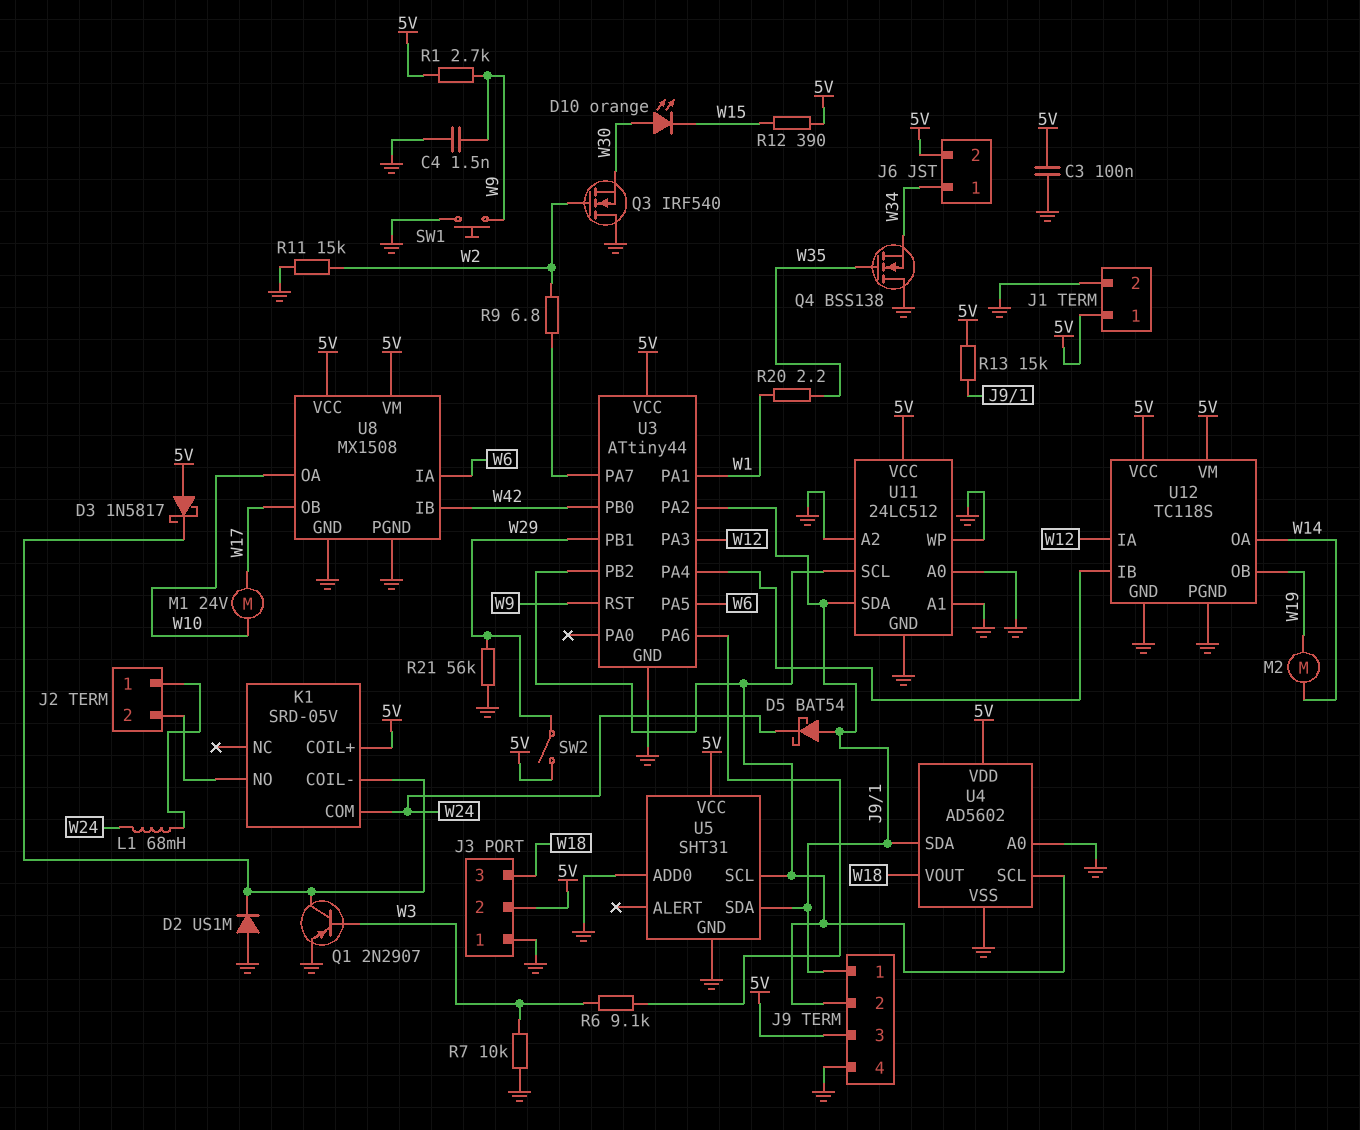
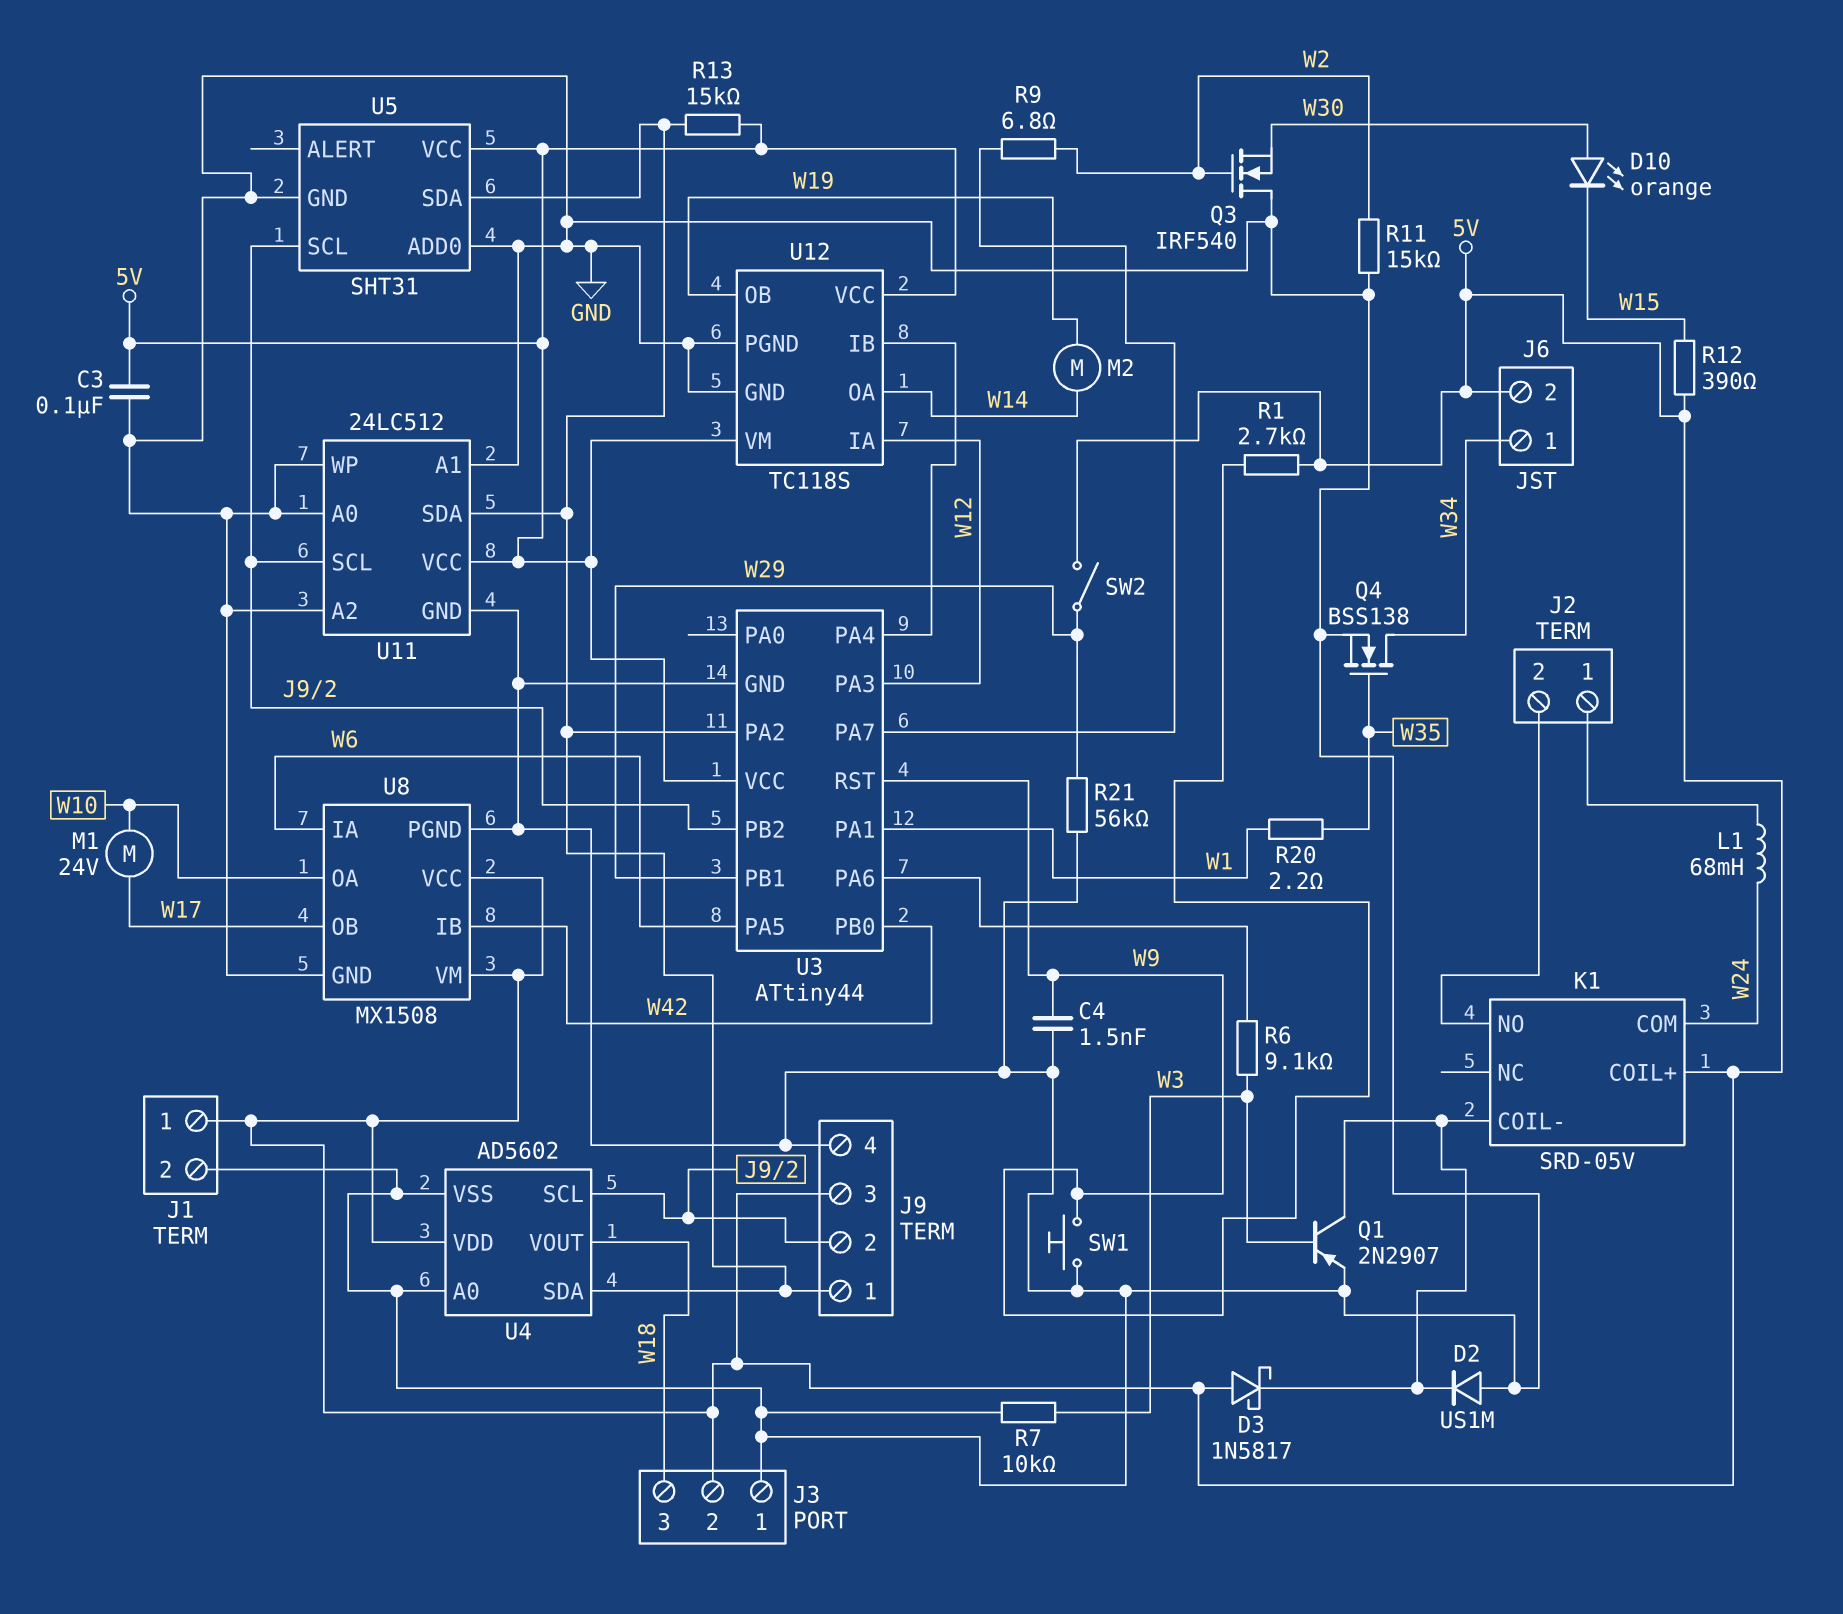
D5: schottky BAT54 (A J9/1, K W24) -> none
Q4: NMOS BSS138 (G W35, D GND, S W34) -> NMOS BSS138 (G W35, D W34, S GND)

